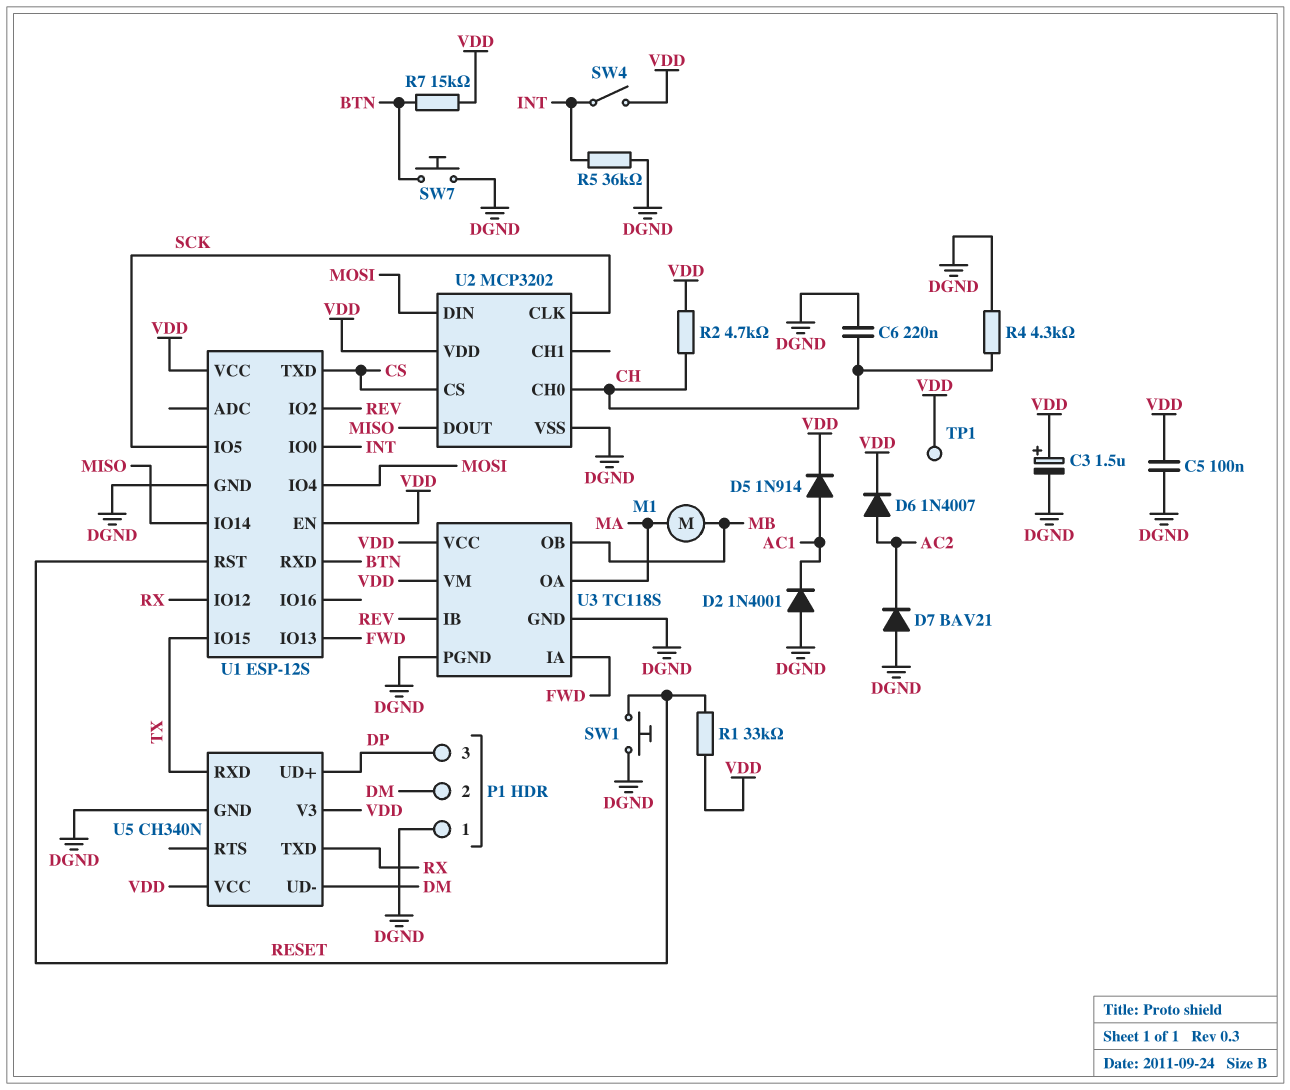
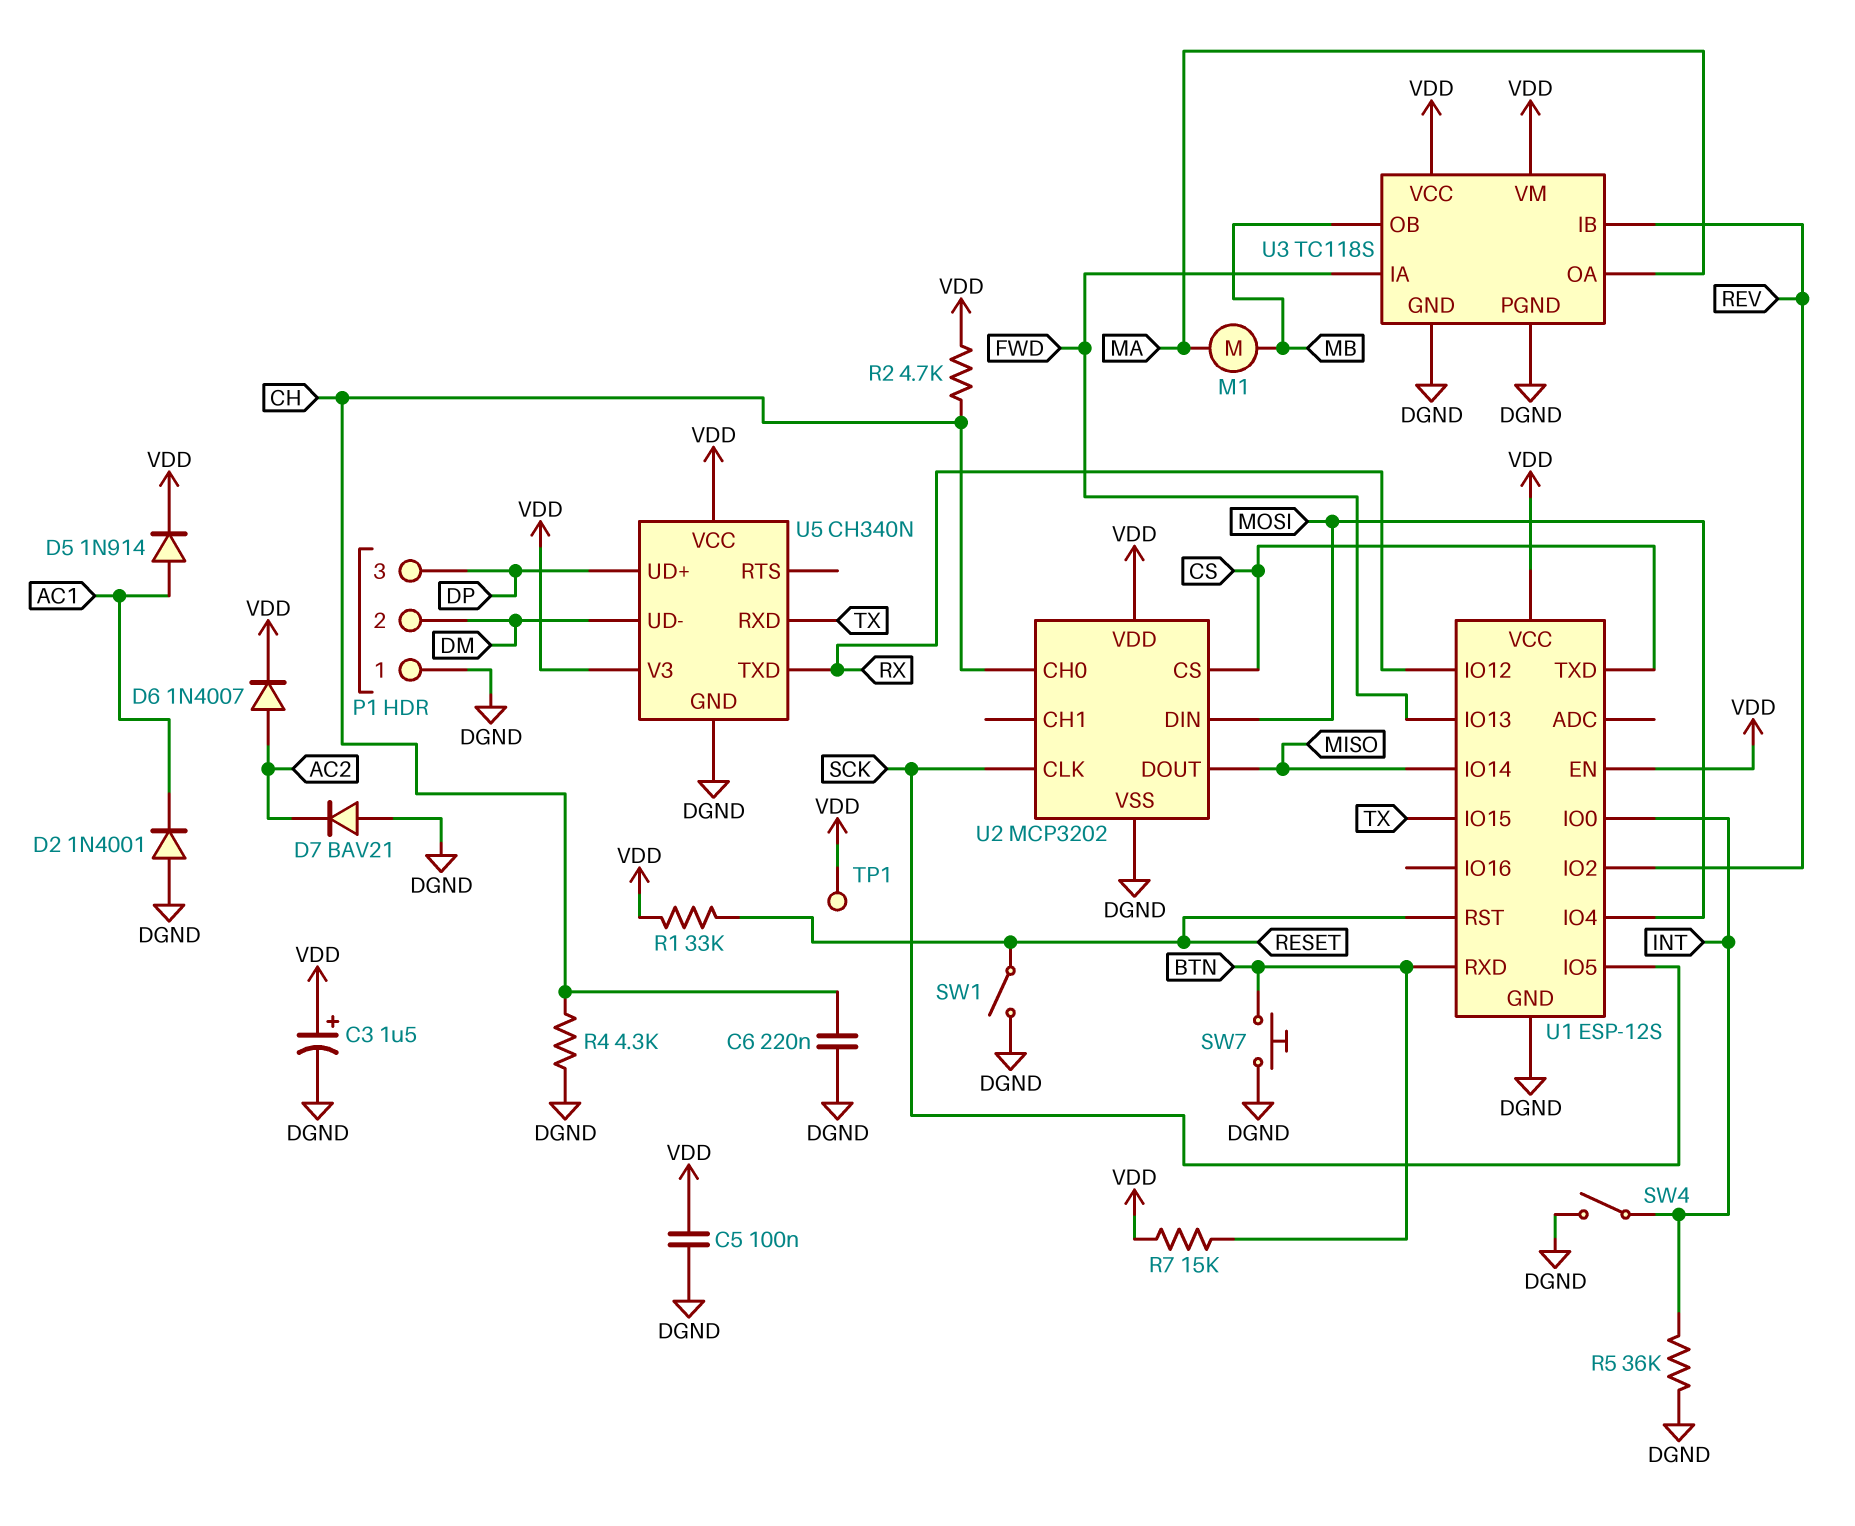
SW1: button (DGND, RESET) -> switch (DGND, RESET)
SW4: switch (INT, VDD) -> switch (DGND, INT)

